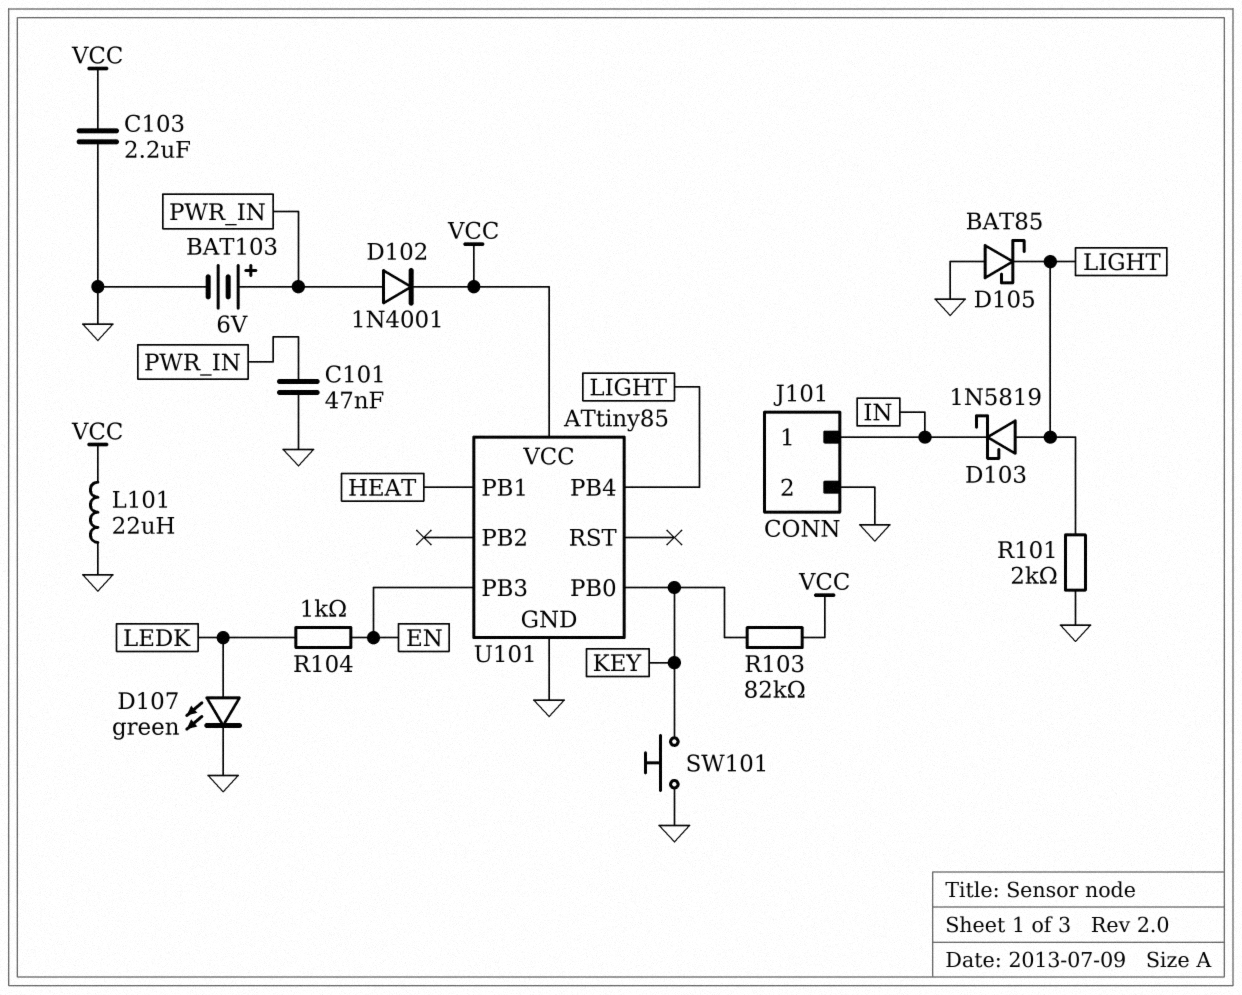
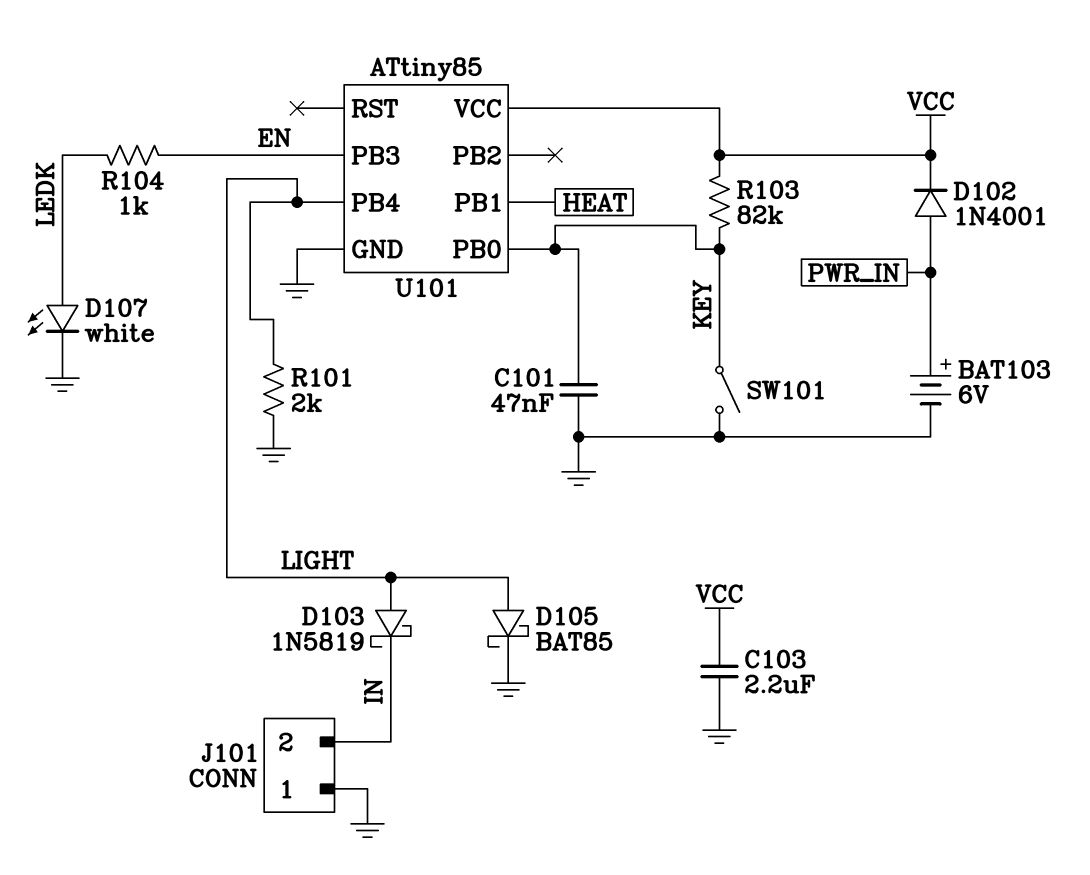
C101: 47nF (GND, PWR_IN) -> 47nF (GND, KEY)
D105: schottky BAT85 (A GND, K LIGHT) -> schottky BAT85 (A LIGHT, K GND)
D107: LED green (A LEDK, K GND) -> LED white (A LEDK, K GND)
J101 pin 1: IN -> GND
J101 pin 2: GND -> IN
L101: 22uH (GND, VCC) -> none
SW101: button (GND, KEY) -> switch (GND, KEY)

